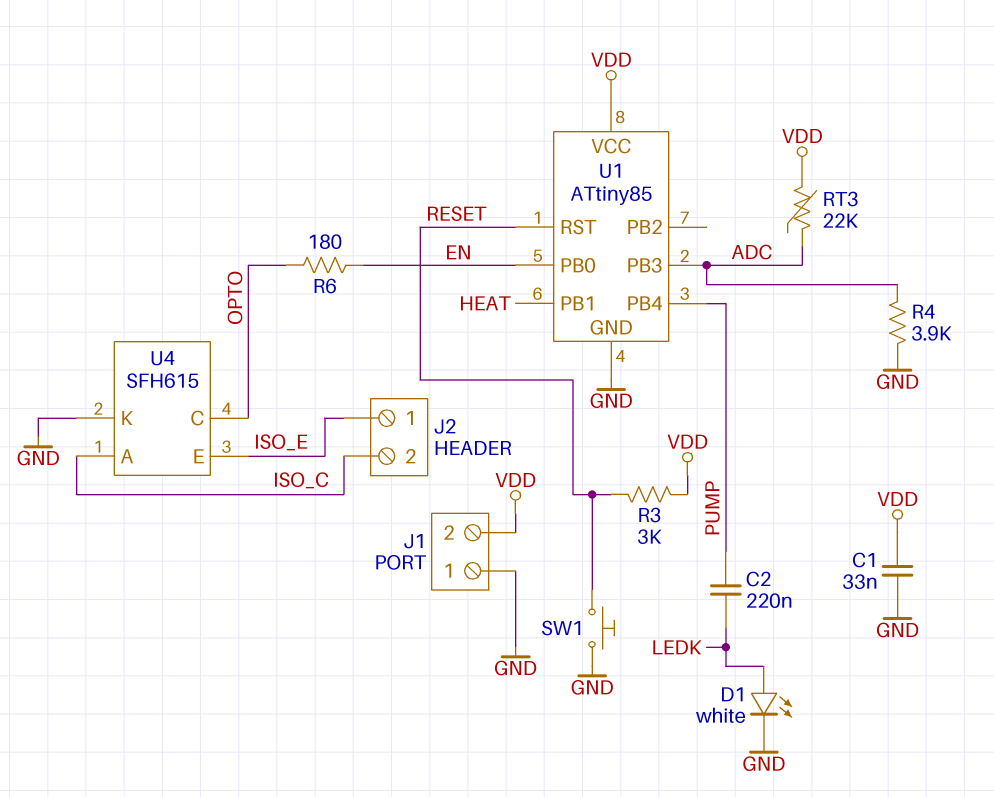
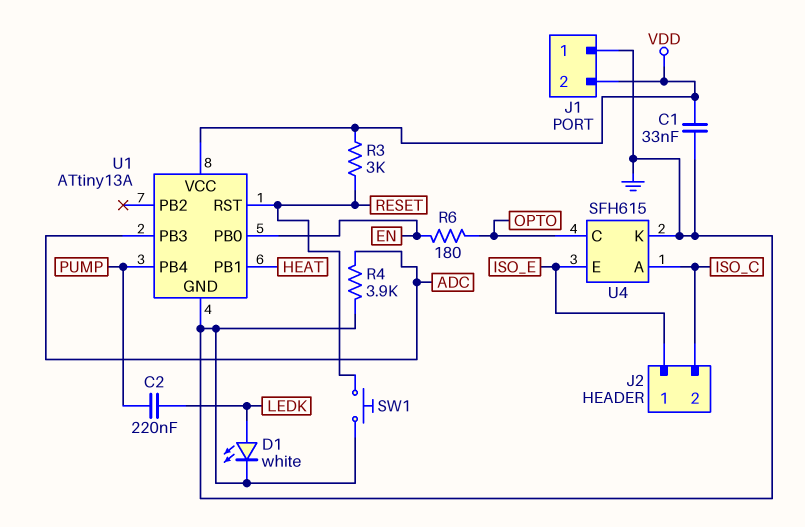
RT3: 22k (ADC, VDD) -> none
U1: ATtiny85 -> ATtiny13A

